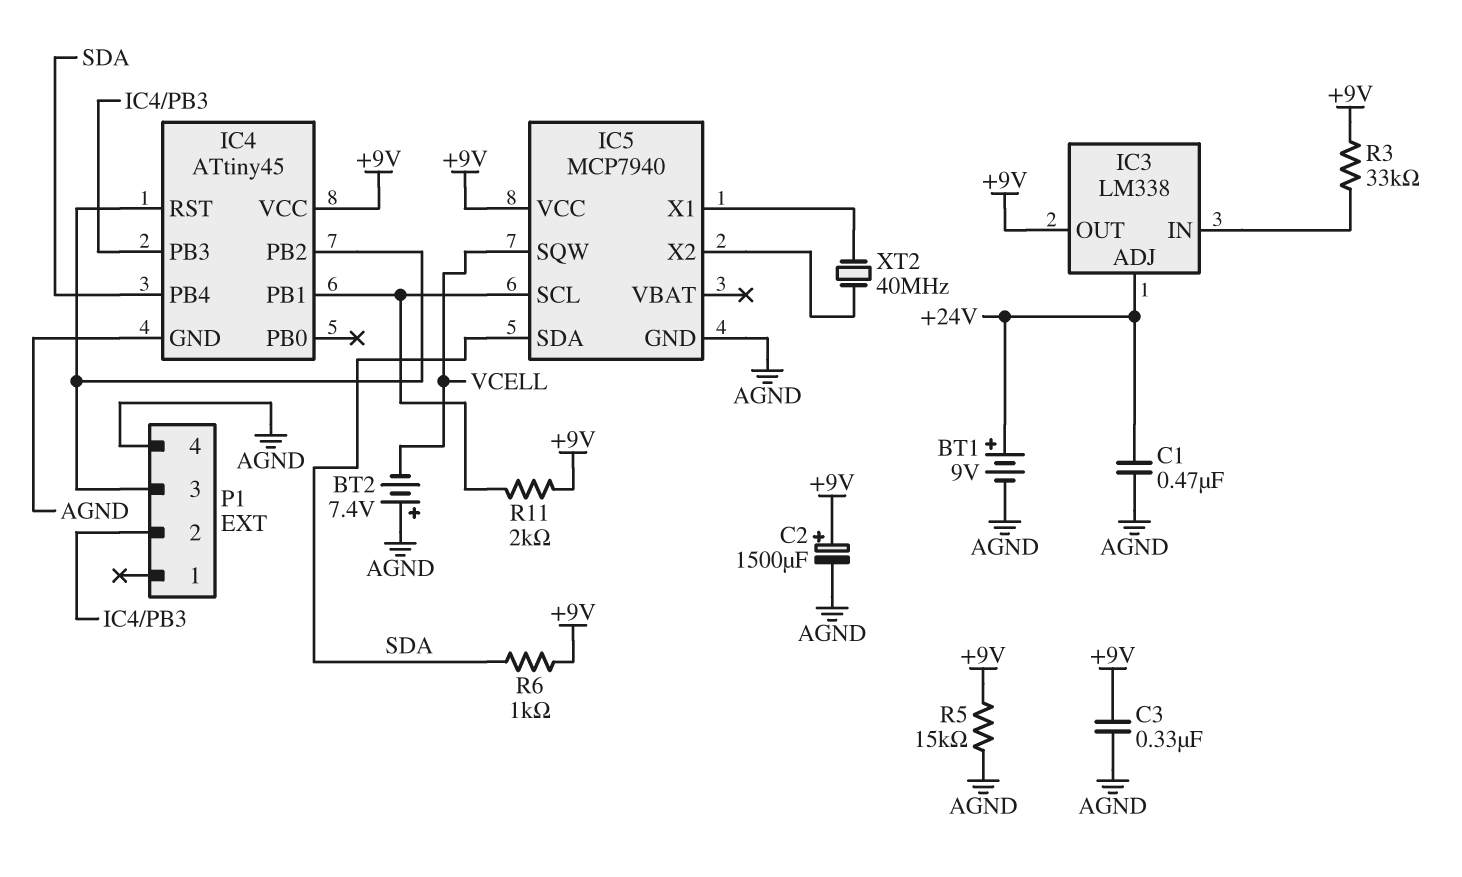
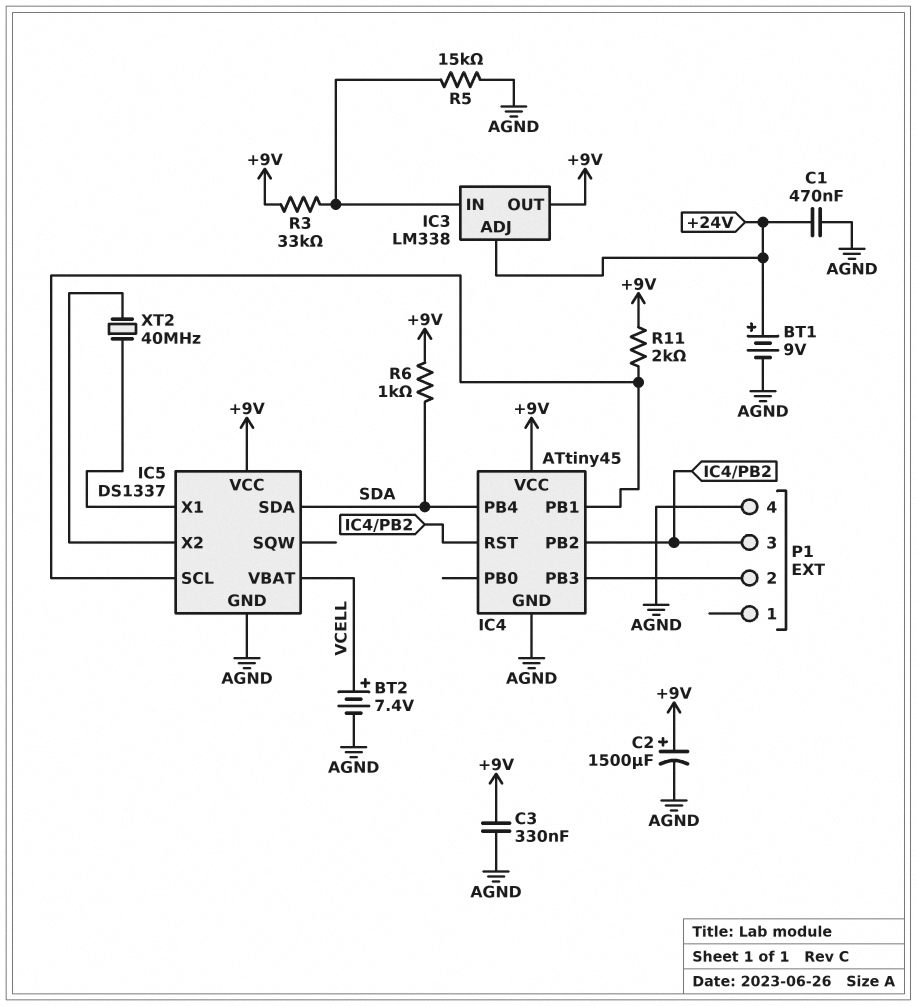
BT2: 7.4V (plus AGND, minus VCELL) -> 7.4V (plus VCELL, minus AGND)
IC5: MCP7940 -> DS1337
IC5 pin SQW: VCELL -> none
IC5 pin VBAT: none -> VCELL
R5: 15k (+9V, AGND) -> 15k (AGND, IC3/IN)

